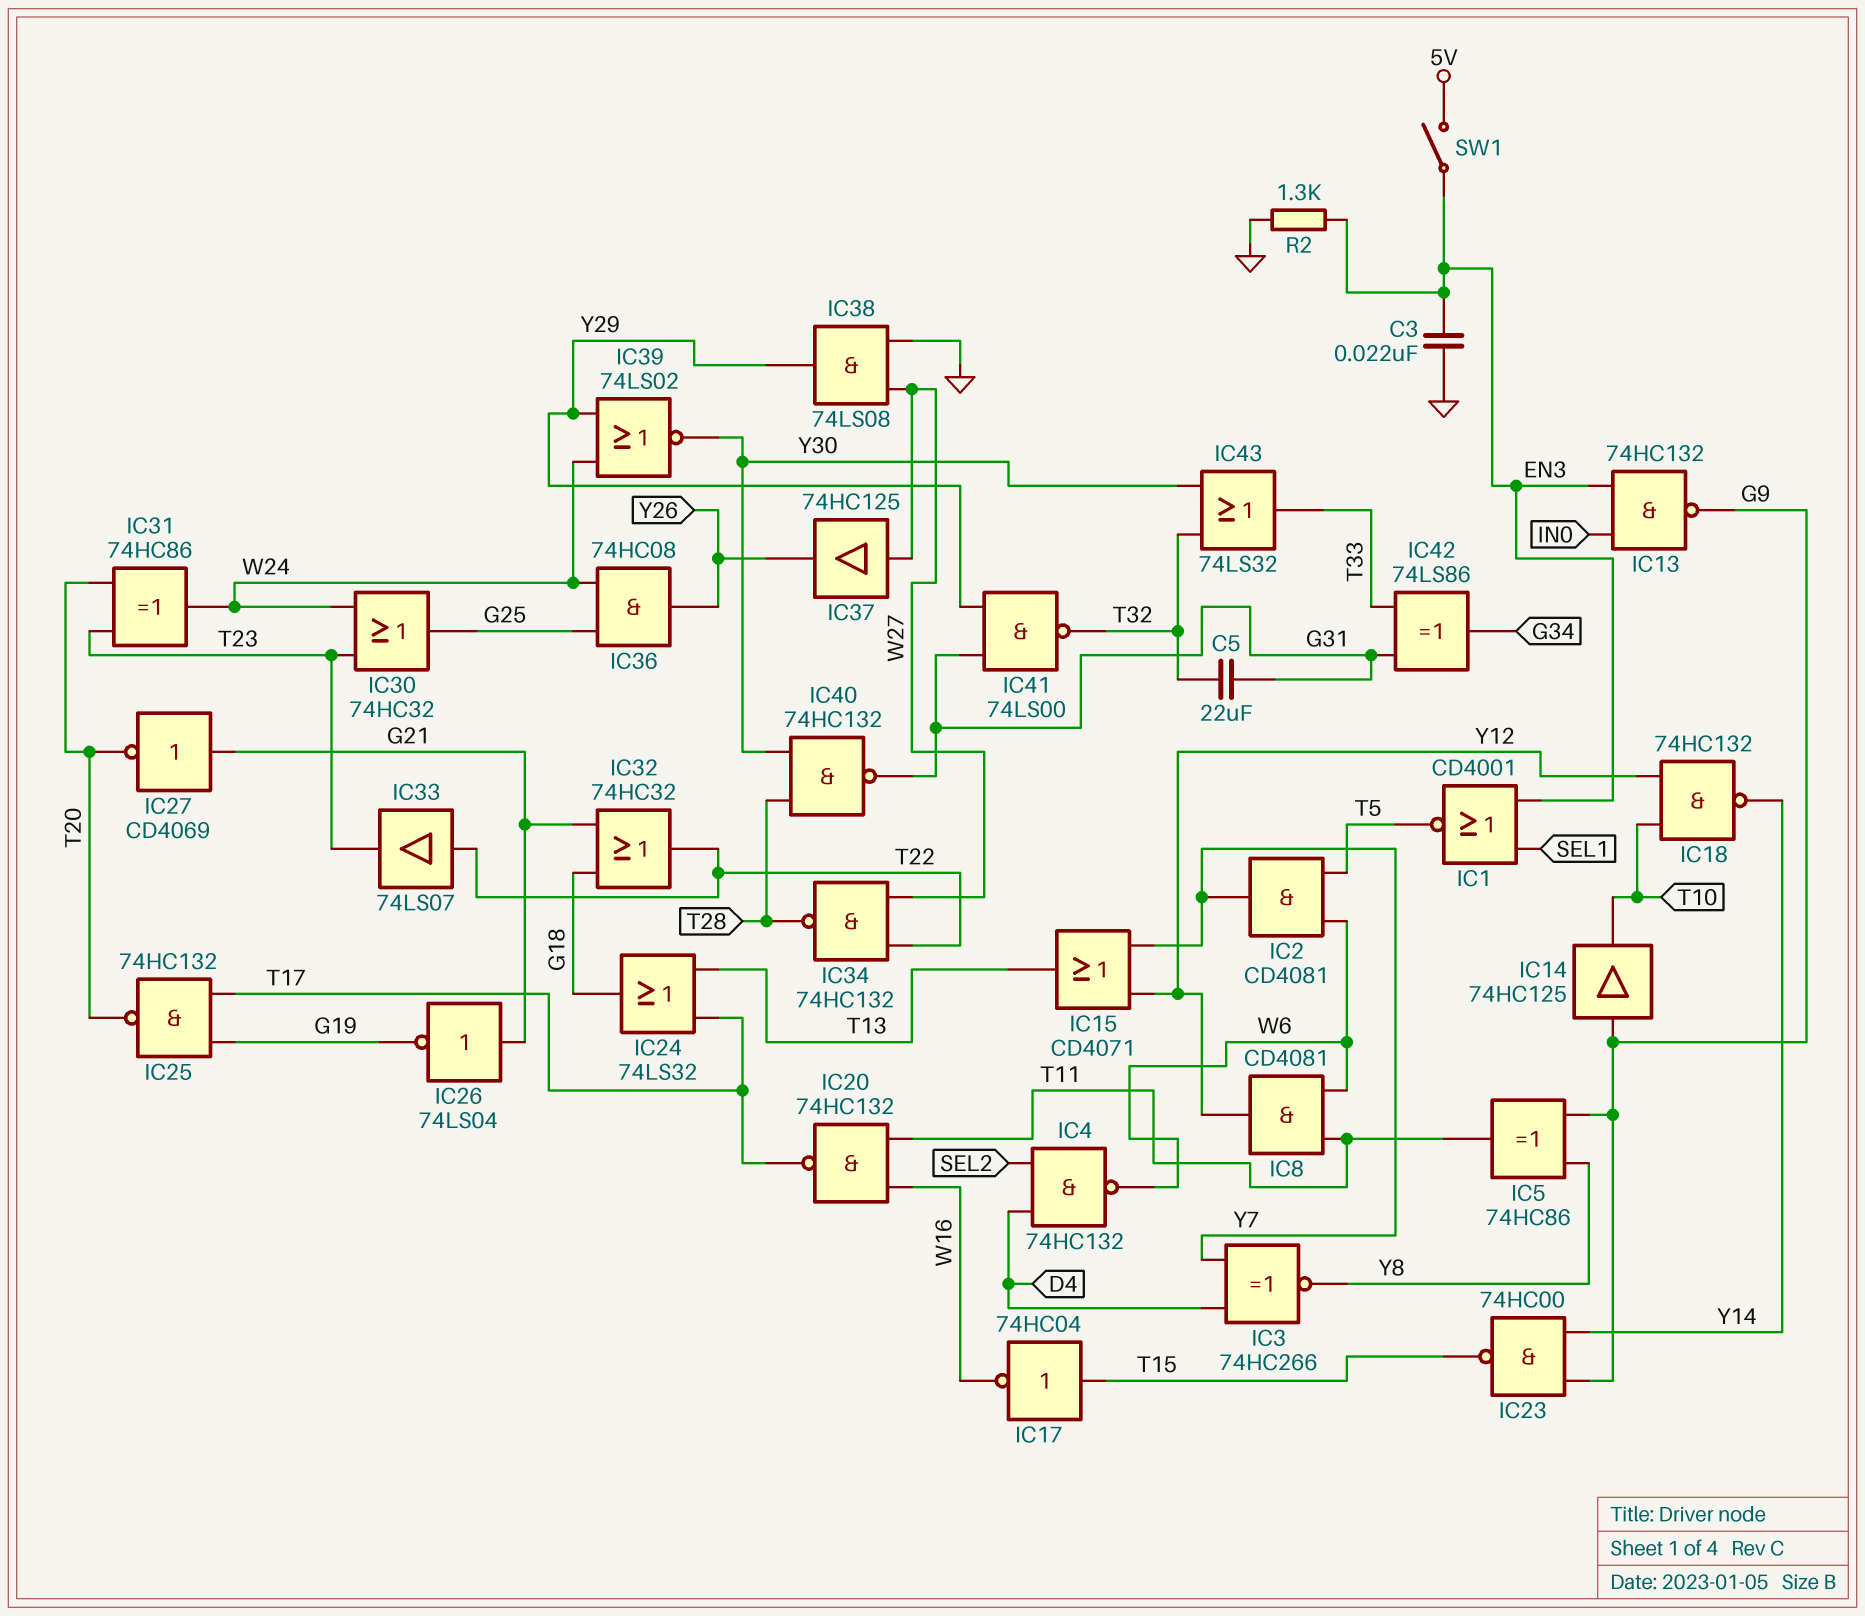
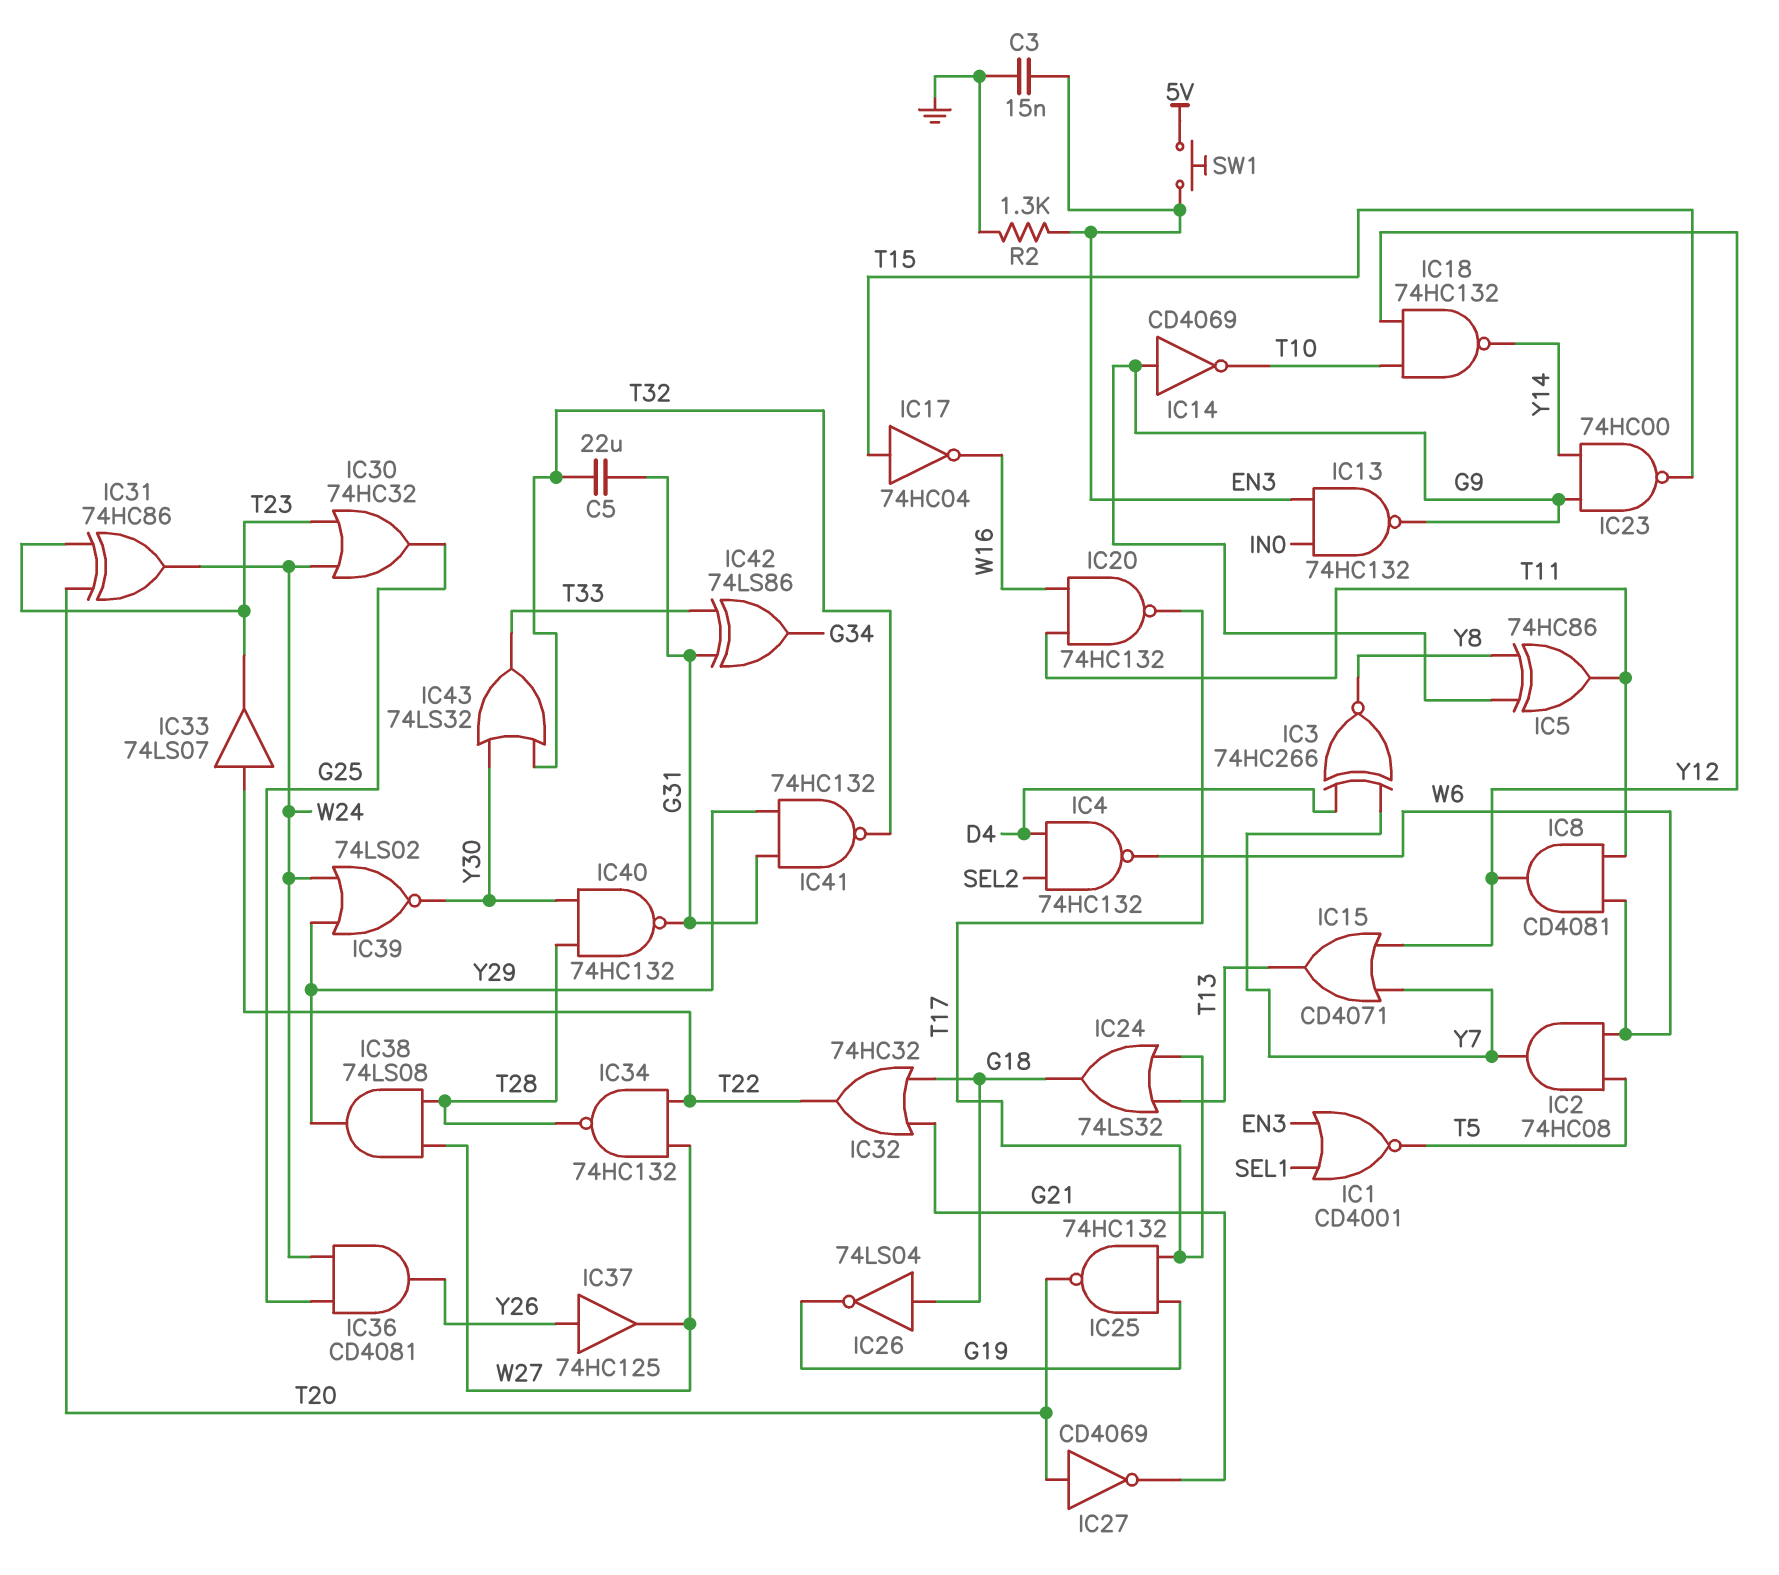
C3: 22nF (EN3, GND) -> 15nF (EN3, GND)
IC2: AND CD4081 (in T5, in W6, out Y7) -> AND 74HC08 (in T5, in W6, out Y7)
IC14: buffer 74HC125 (in G9, out T10) -> NOT CD4069 (in G9, out T10)
IC26: NOT 74LS04 (in G21, out G19) -> NOT 74LS04 (in G18, out G19)
IC27: NOT CD4069 (in G21, out T20) -> NOT CD4069 (in T20, out G21)
IC36: AND 74HC08 (in G25, in W24, out Y26) -> AND CD4081 (in G25, in W24, out Y26)
IC37: buffer 74HC125 (in W27, out Y26) -> buffer 74HC125 (in Y26, out W27)
IC38: AND 74LS08 (in GND, in W27, out Y29) -> AND 74LS08 (in T28, in W27, out Y29)
IC41: NAND 74LS00 (in G31, in Y29, out T32) -> NAND 74HC132 (in G31, in Y29, out T32)
SW1: switch (5V, EN3) -> button (5V, EN3)

